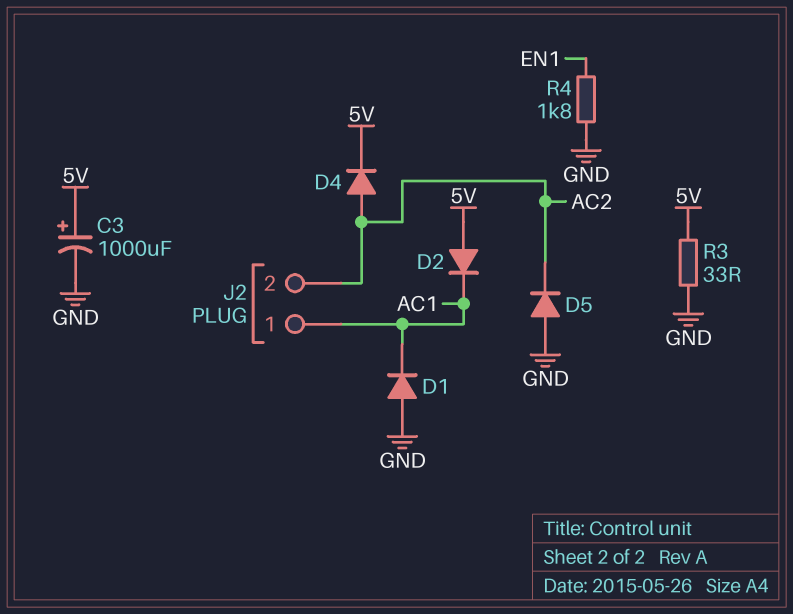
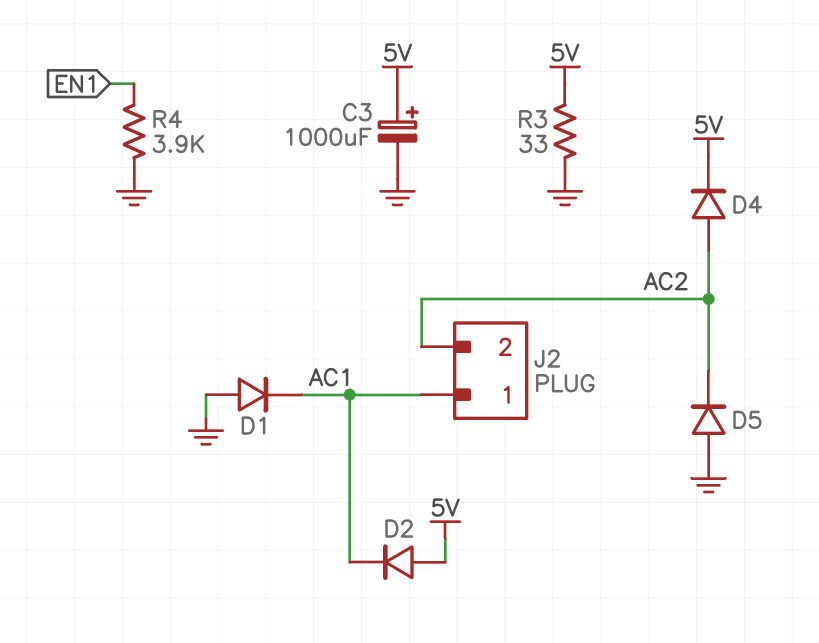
R4: 1.8k (EN1, GND) -> 3.9k (EN1, GND)

